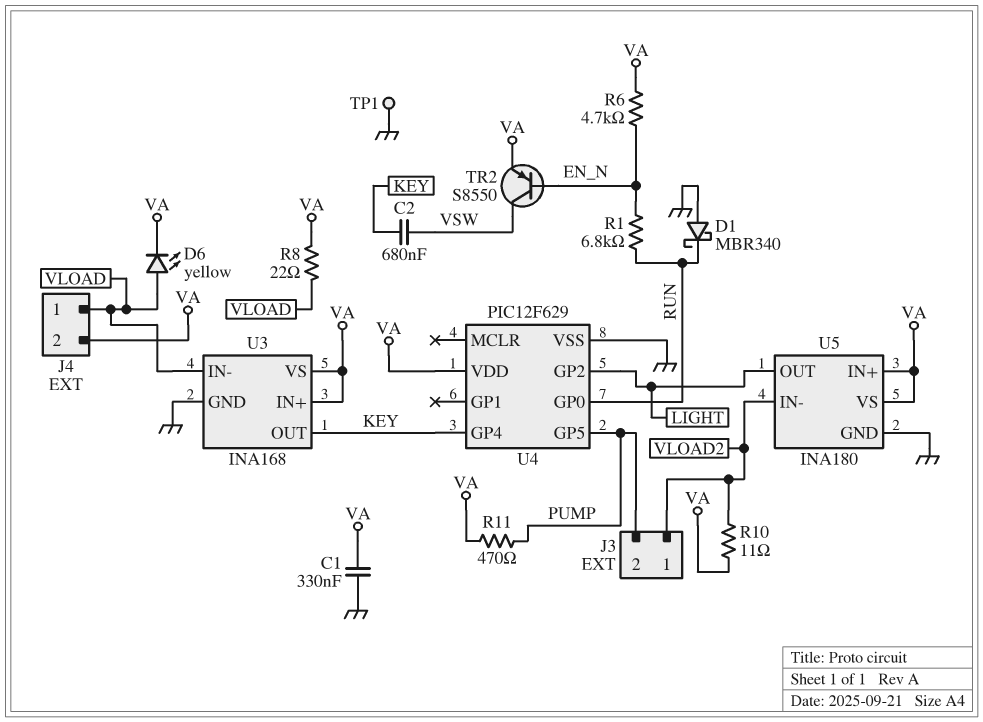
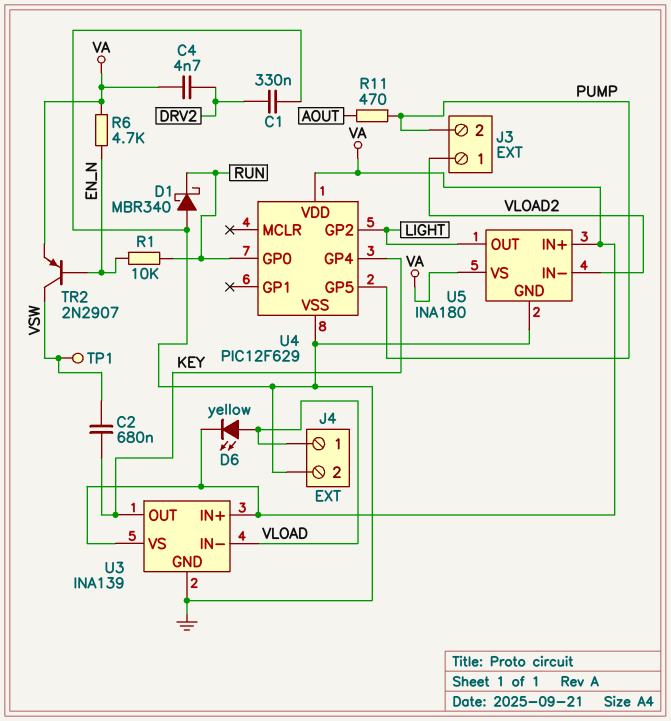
C1: 330nF (GND, VA) -> 330nF (DRV2, GND)
C4: none -> 4.7nF (DRV2, VA)
J4 pin 2: VA -> GND
R1: 6.8k (EN_N, RUN) -> 10k (EN_N, RUN)
R8: 22 (VA, VLOAD) -> none
R10: 11 (VA, VLOAD2) -> none
R11: 470 (PUMP, VA) -> 470 (AOUT, PUMP)
TP1: test point (GND) -> test point (VSW)
TR2: PNP S8550 (B EN_N, C VSW, E VA) -> PNP 2N2907 (B EN_N, C VSW, E VA)
U3: INA168 -> INA139

